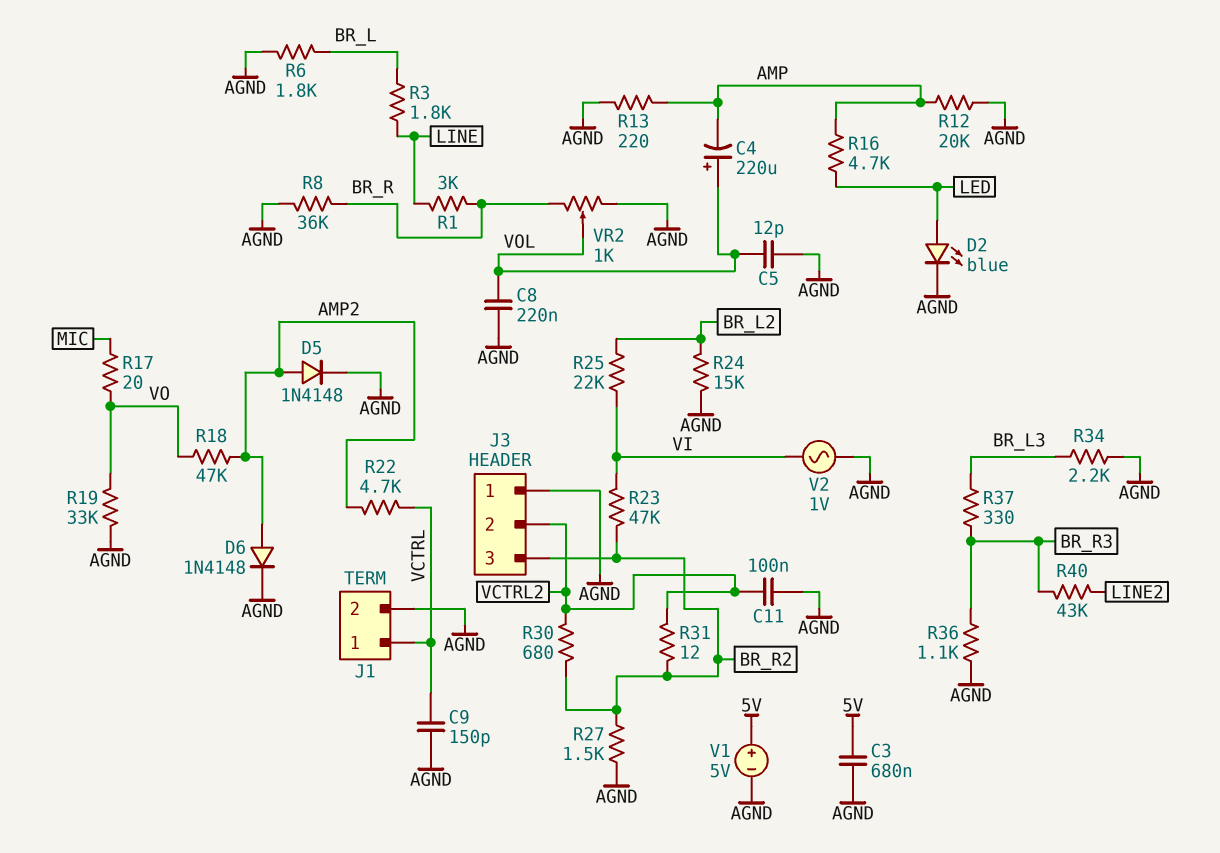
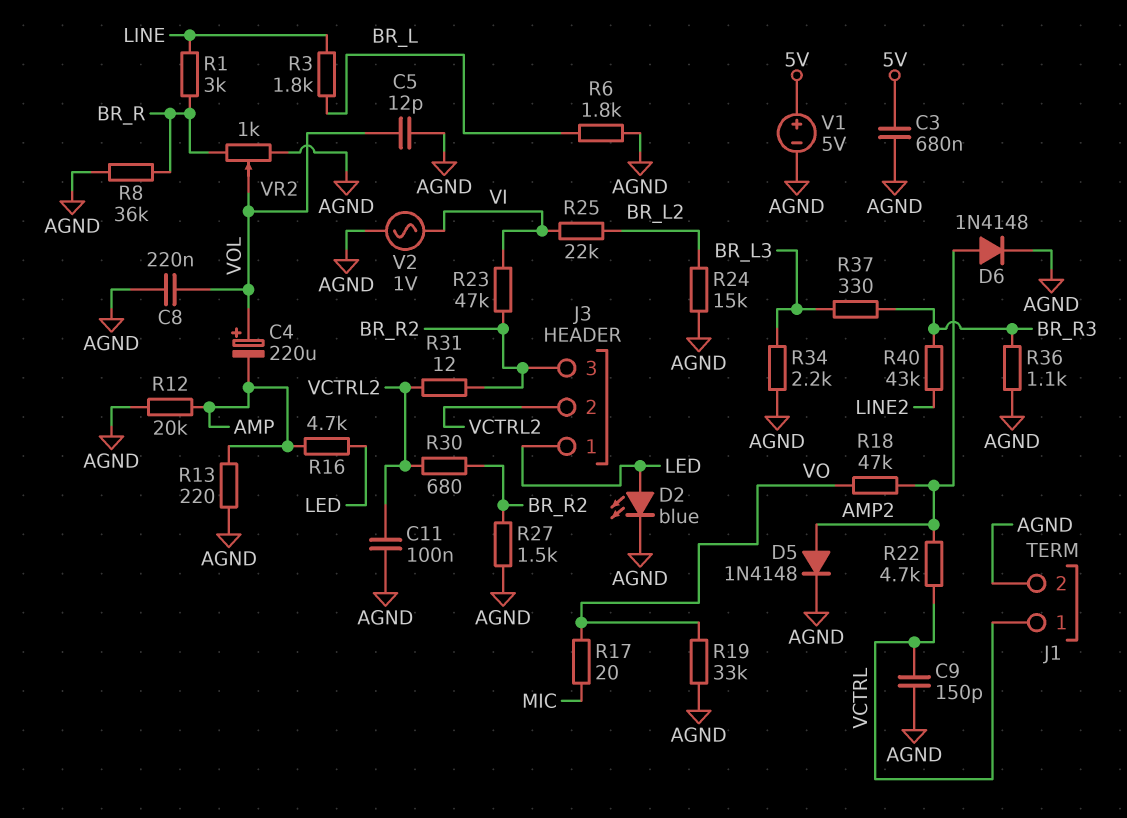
J3 pin 1: AGND -> LED

